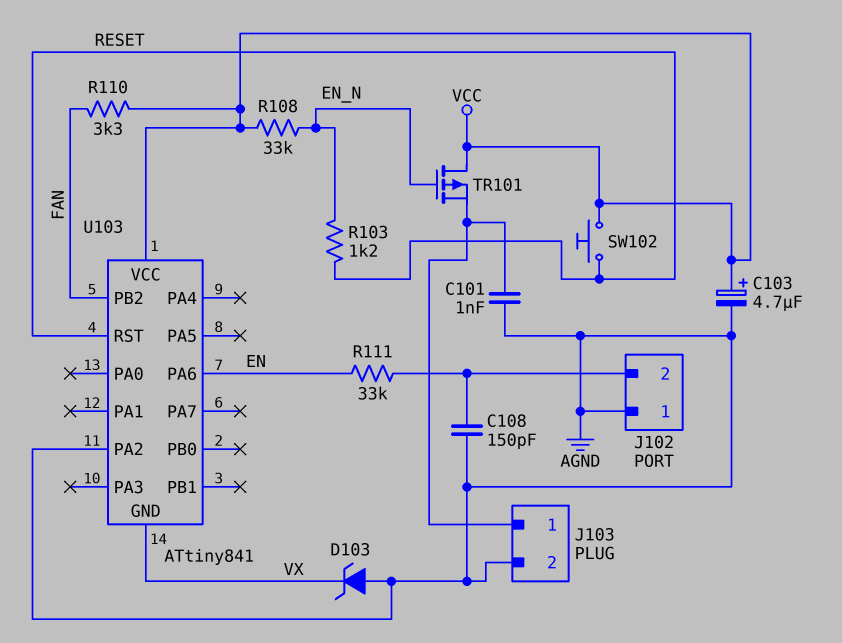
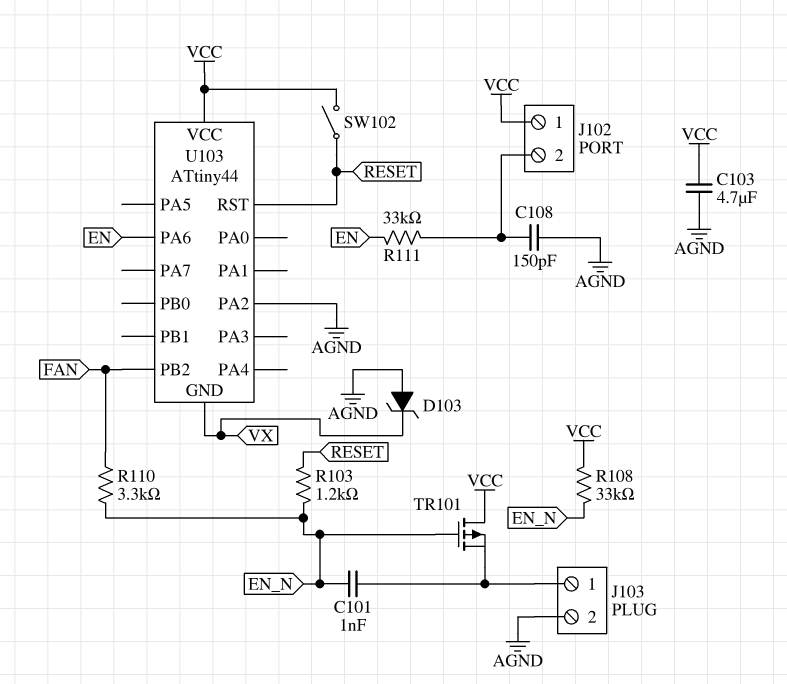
C101: 1nF (AGND, J103/1) -> 1nF (EN_N, J103/1)
C103: 4.7uF (plus VCC, minus AGND) -> 4.7uF (AGND, VCC)
J102 pin 1: AGND -> VCC
R110: 3.3k (FAN, VCC) -> 3.3k (EN_N, FAN)
SW102: button (RESET, VCC) -> switch (RESET, VCC)
U103: ATtiny841 -> ATtiny44

